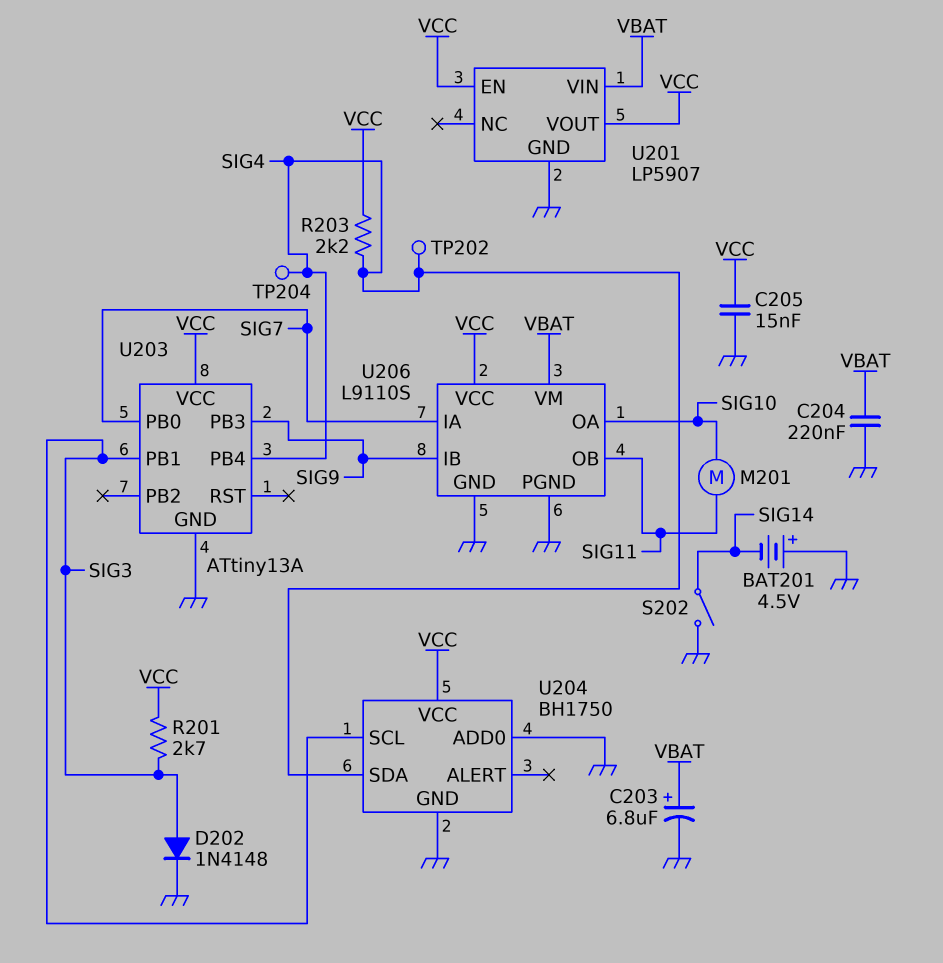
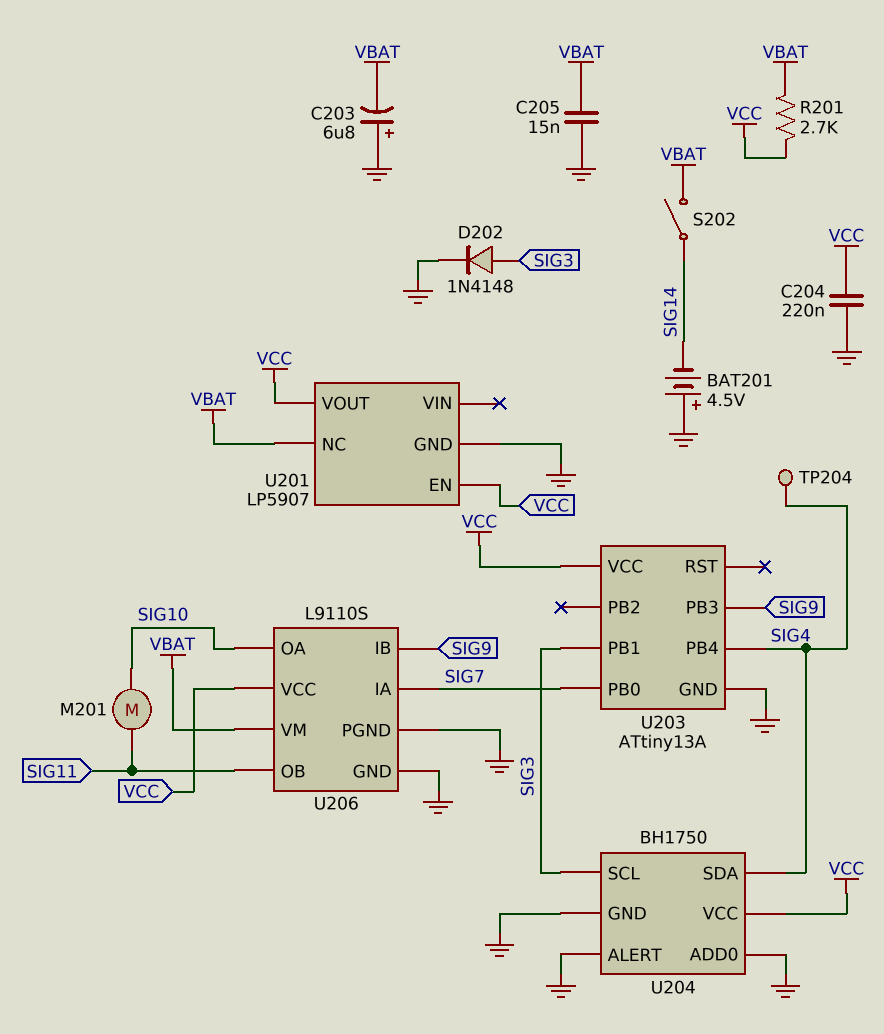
C203: 6.8uF (plus VBAT, minus GND) -> 6.8uF (plus GND, minus VBAT)
C204: 220nF (GND, VBAT) -> 220nF (GND, VCC)
C205: 15nF (GND, VCC) -> 15nF (GND, VBAT)
R201: 2.7k (SIG3, VCC) -> 2.7k (VBAT, VCC)
R203: 2.2k (SIG4, VCC) -> none
S202: switch (GND, SIG14) -> switch (SIG14, VBAT)
TP202: test point (SIG4) -> none
U201 pin NC: none -> VBAT
U201 pin VIN: VBAT -> none
U204 pin ALERT: none -> GND

